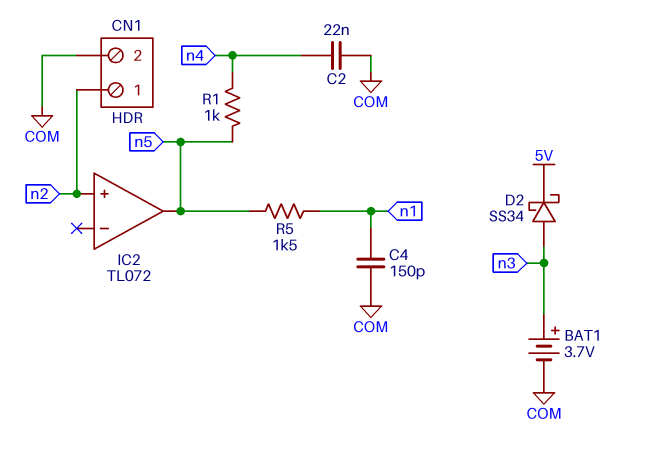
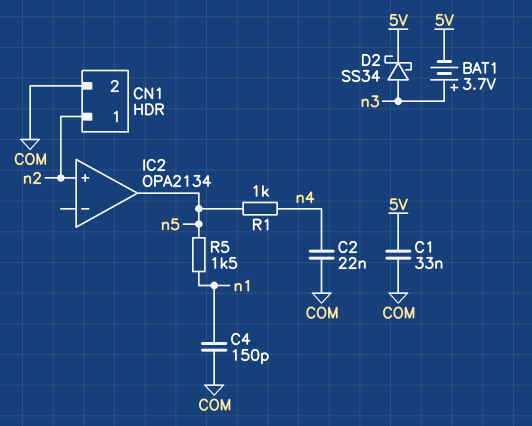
BAT1: 3.7V (plus n3, minus COM) -> 3.7V (plus n3, minus 5V)
C1: none -> 33nF (5V, COM)
IC2: TL072 -> OPA2134

